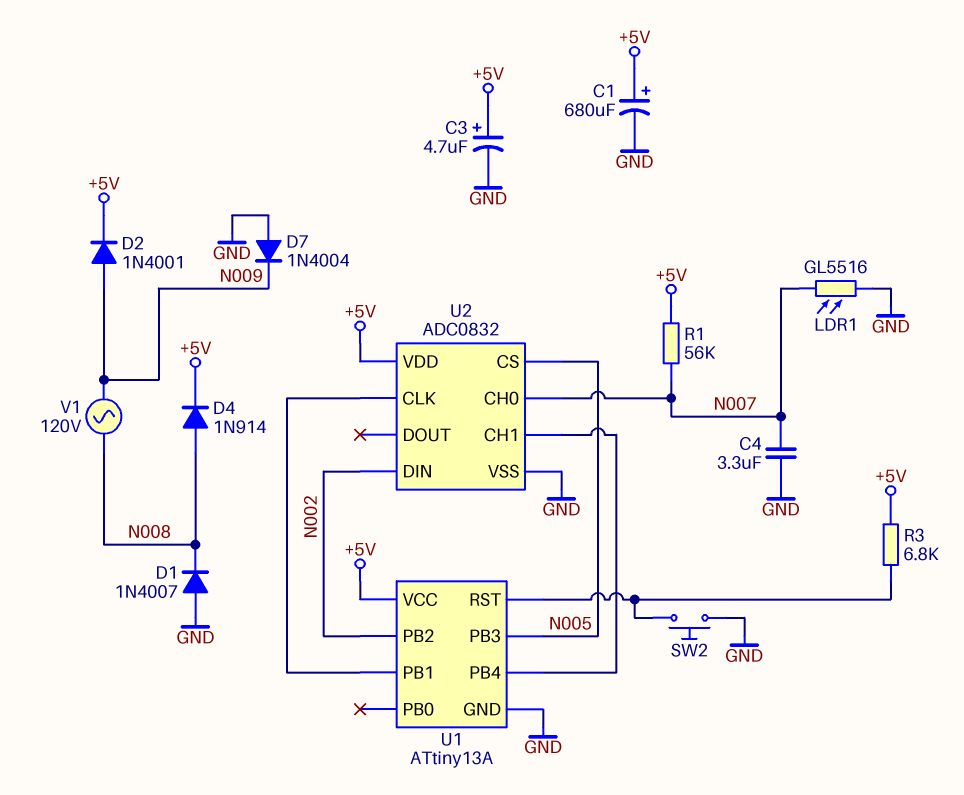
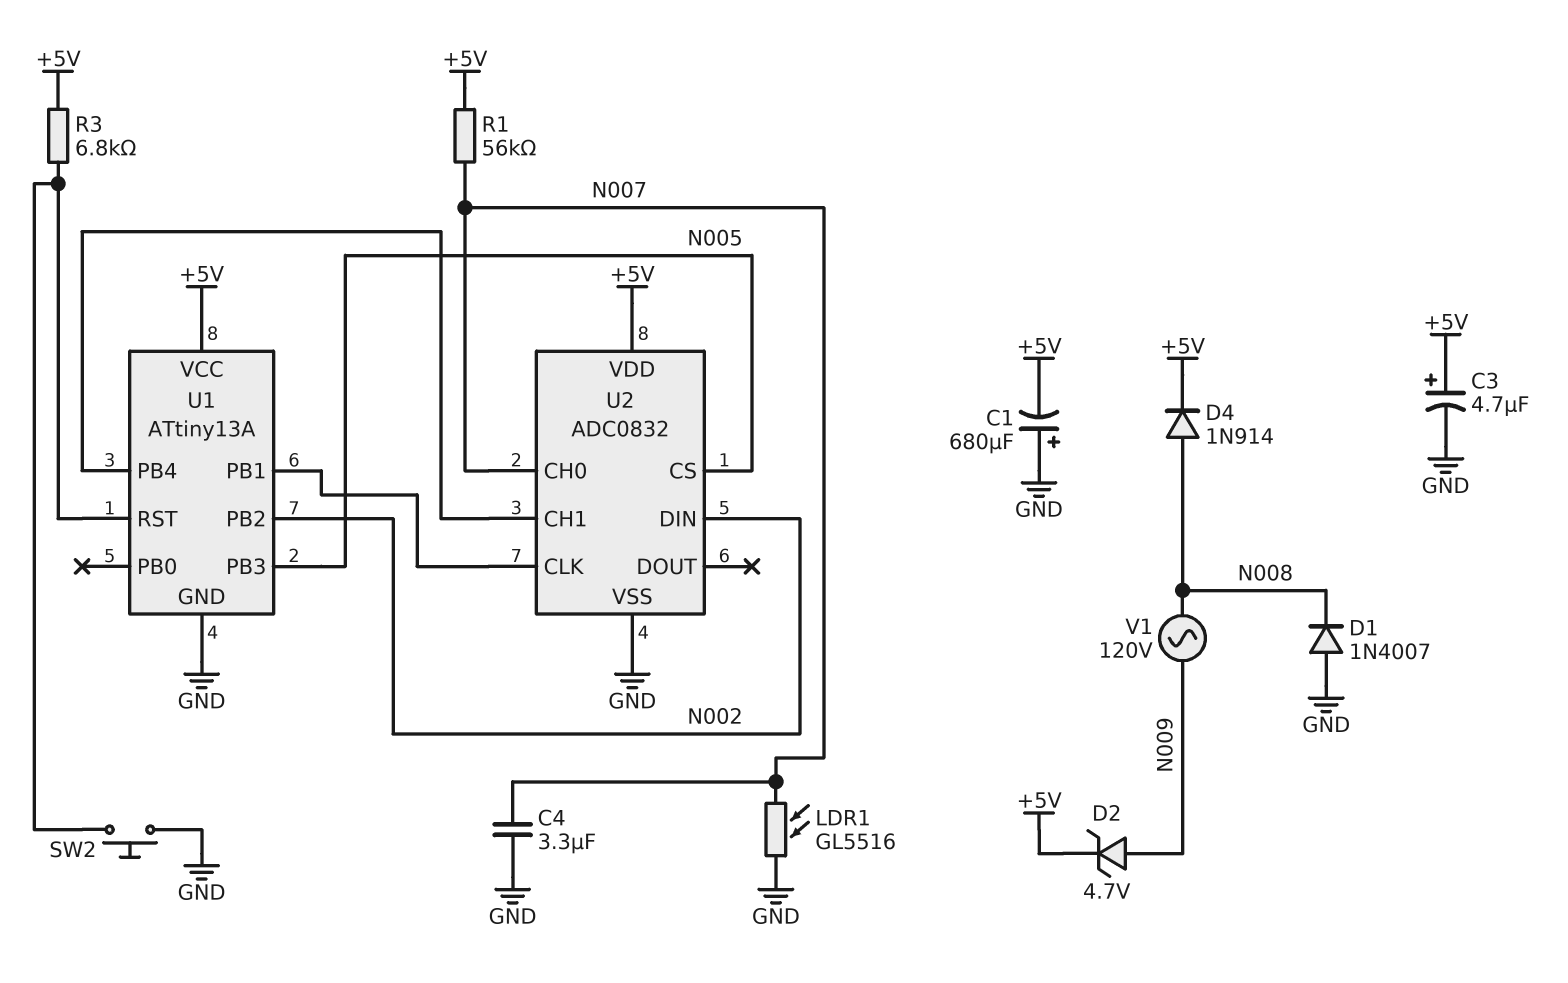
C1: 680uF (plus +5V, minus GND) -> 680uF (plus GND, minus +5V)
D2: diode 1N4001 (A N009, K +5V) -> zener 4.7V (A N009, K +5V)
D7: diode 1N4004 (A GND, K N009) -> none

